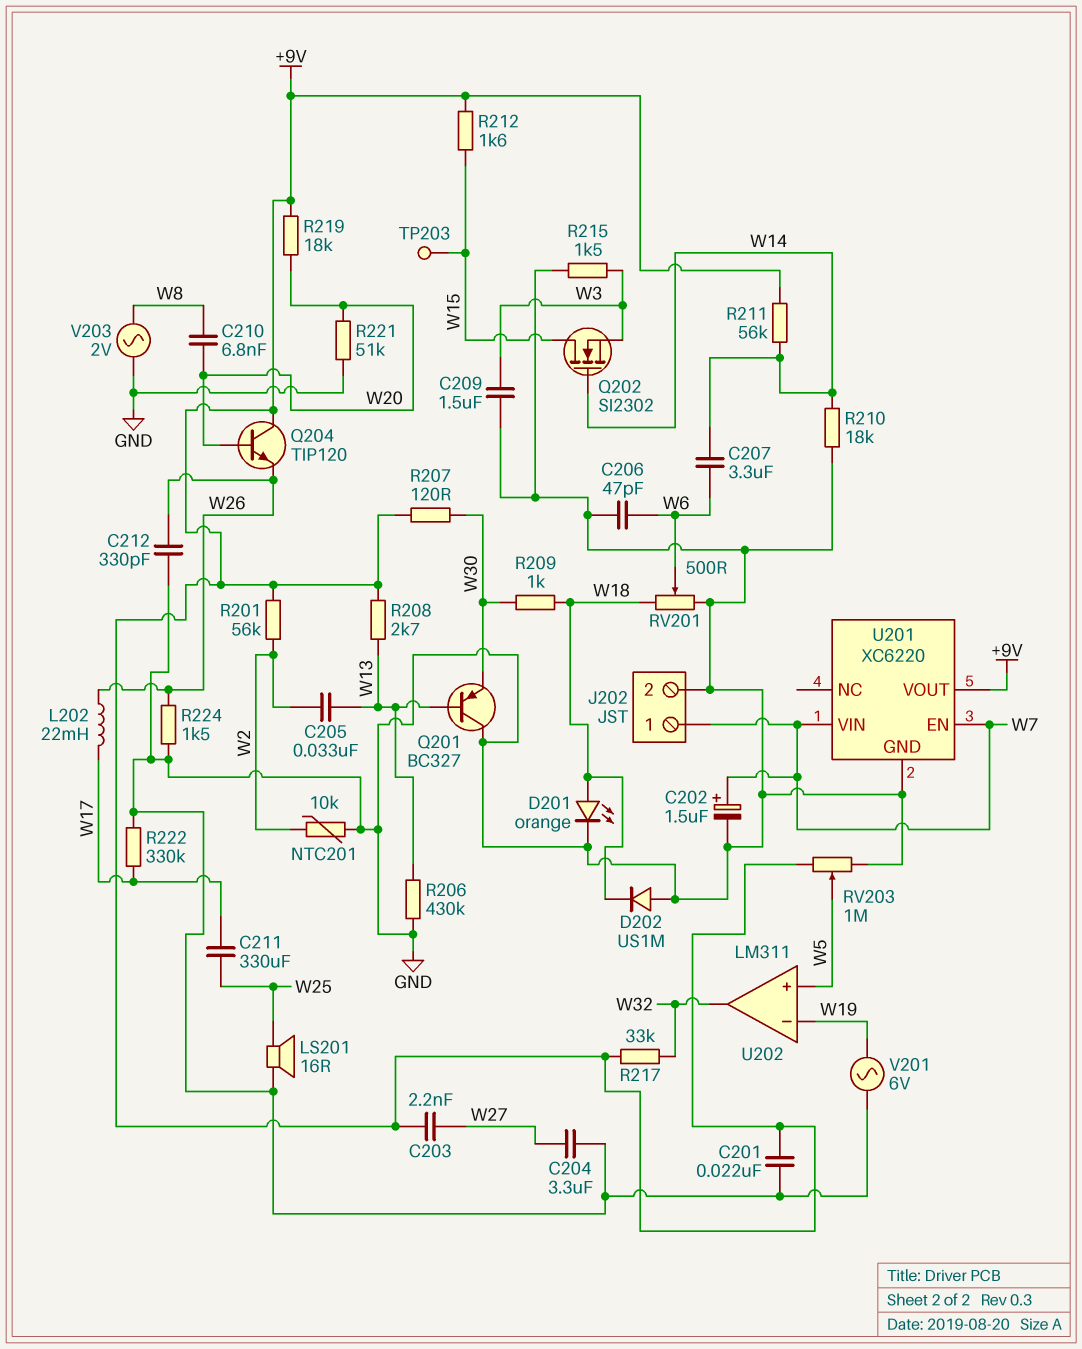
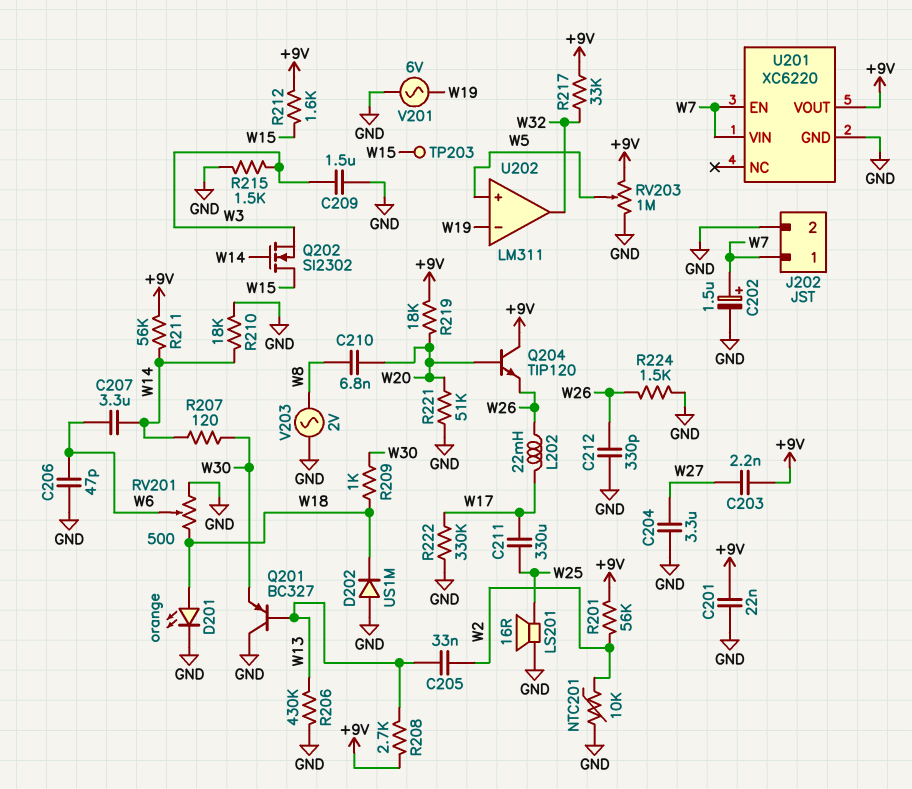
R207: 120 (+9V, W30) -> 120 (W14, W30)

